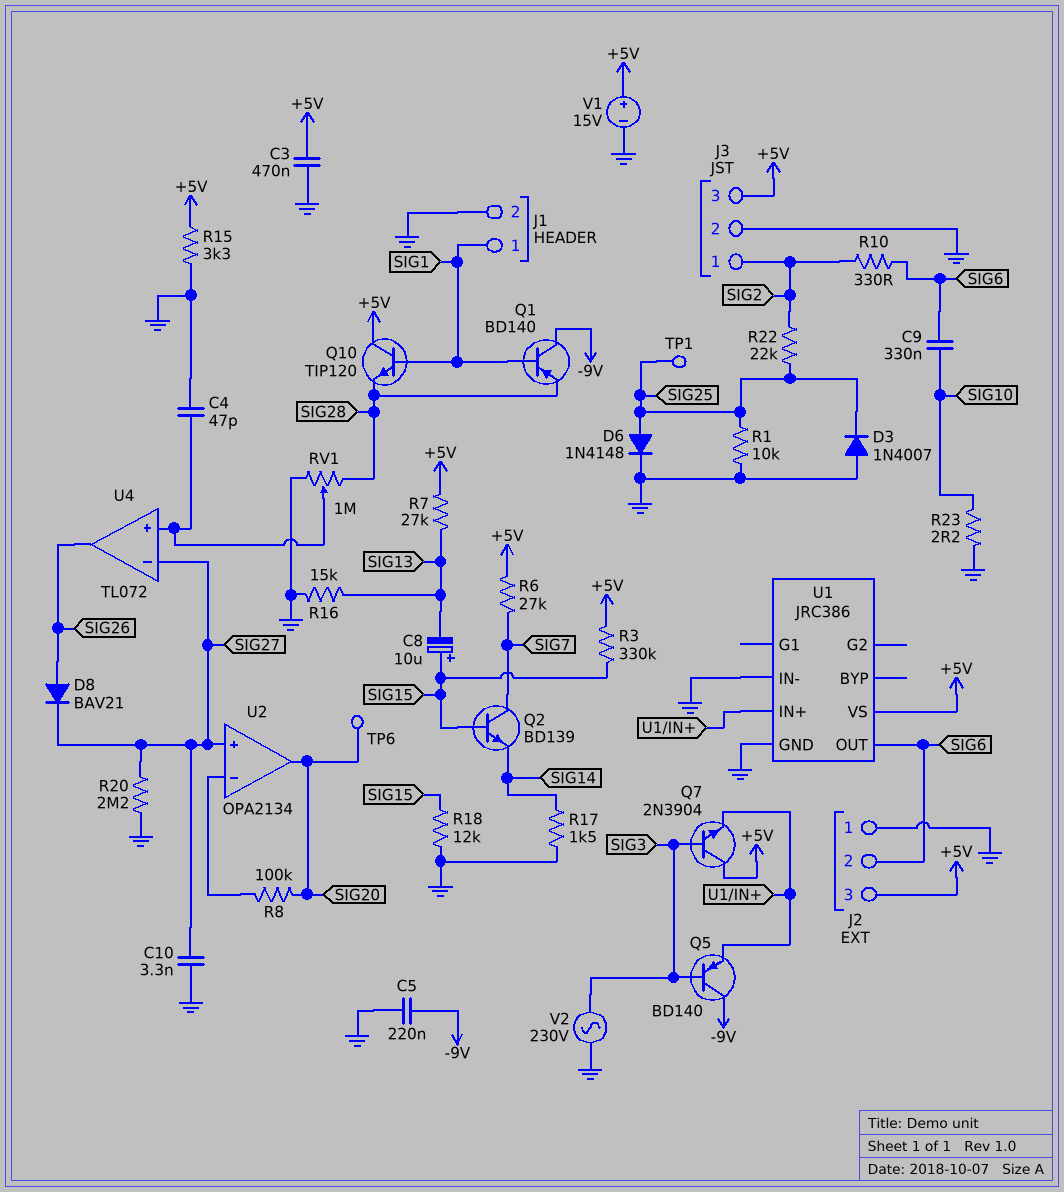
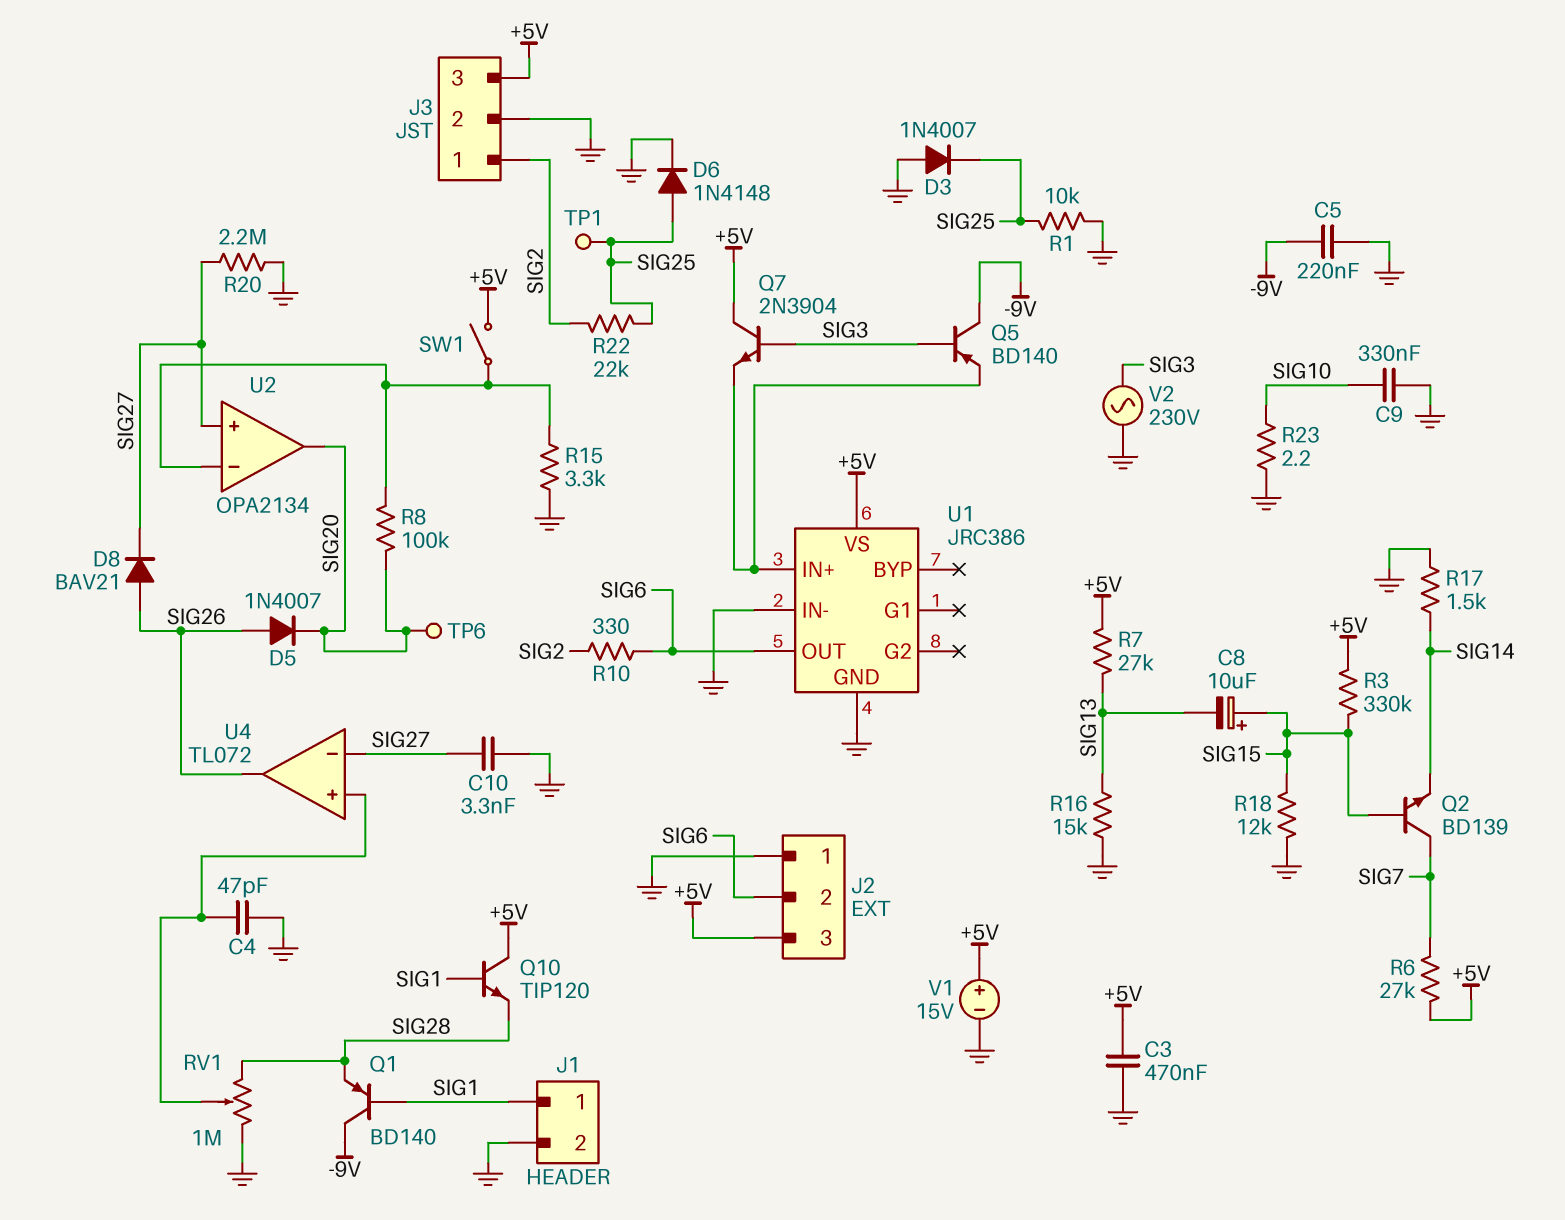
C9: 330nF (SIG6, SIG10) -> 330nF (GND, SIG10)
D5: none -> diode 1N4007 (A SIG26, K SIG20)
R15: 3.3k (+5V, GND) -> 3.3k (GND, U2/in-)
SW1: none -> switch (+5V, U2/in-)

